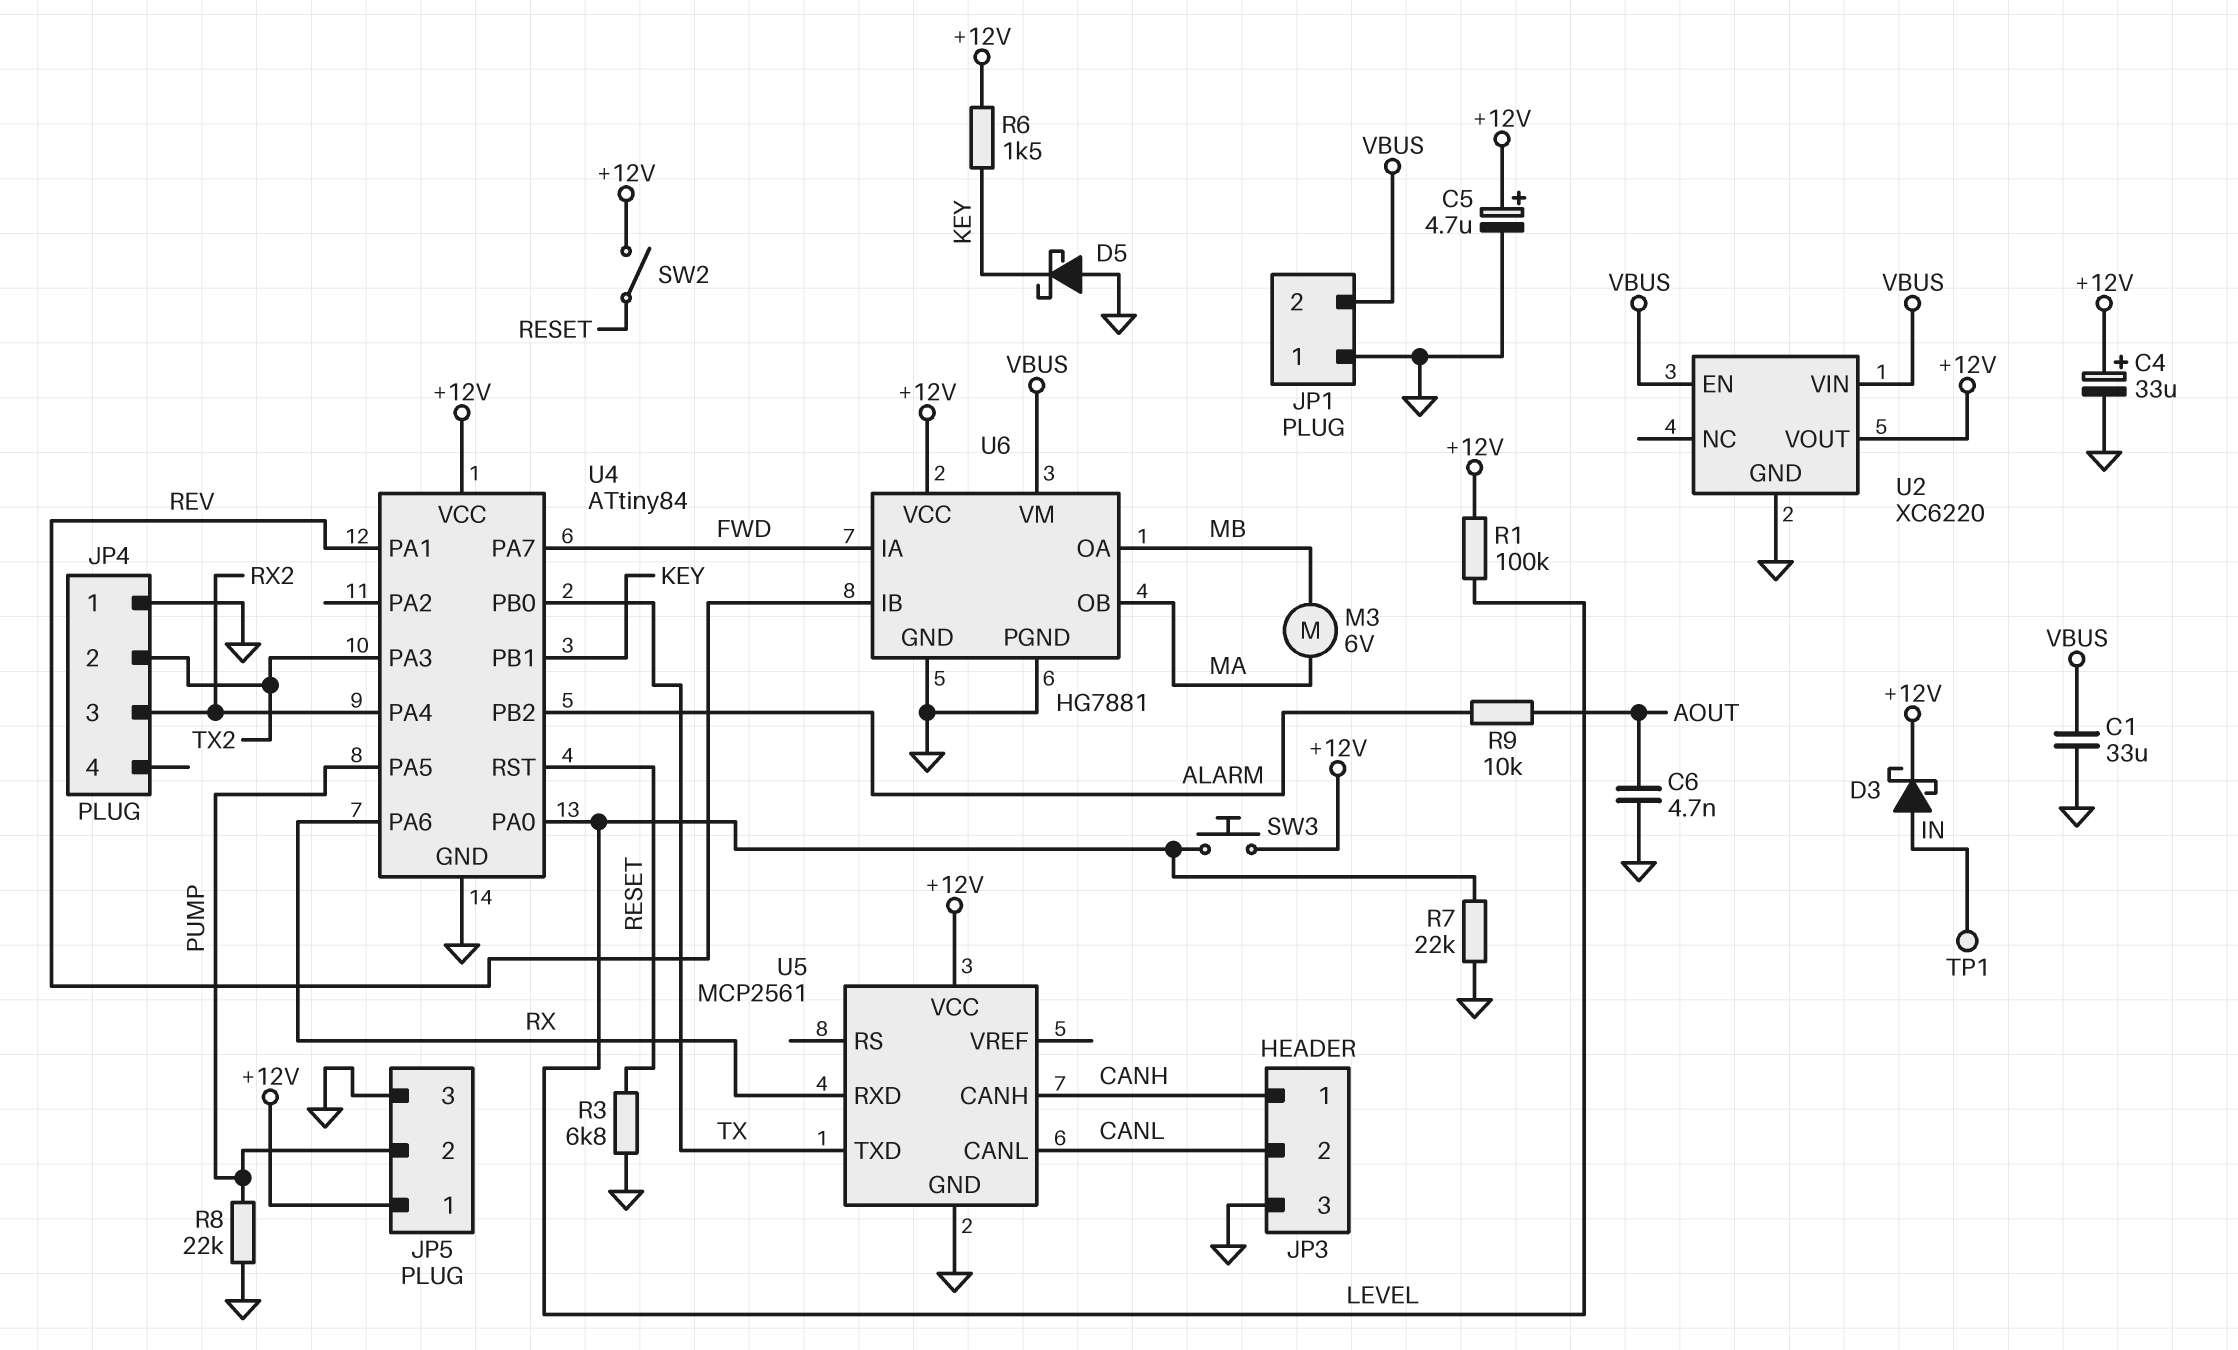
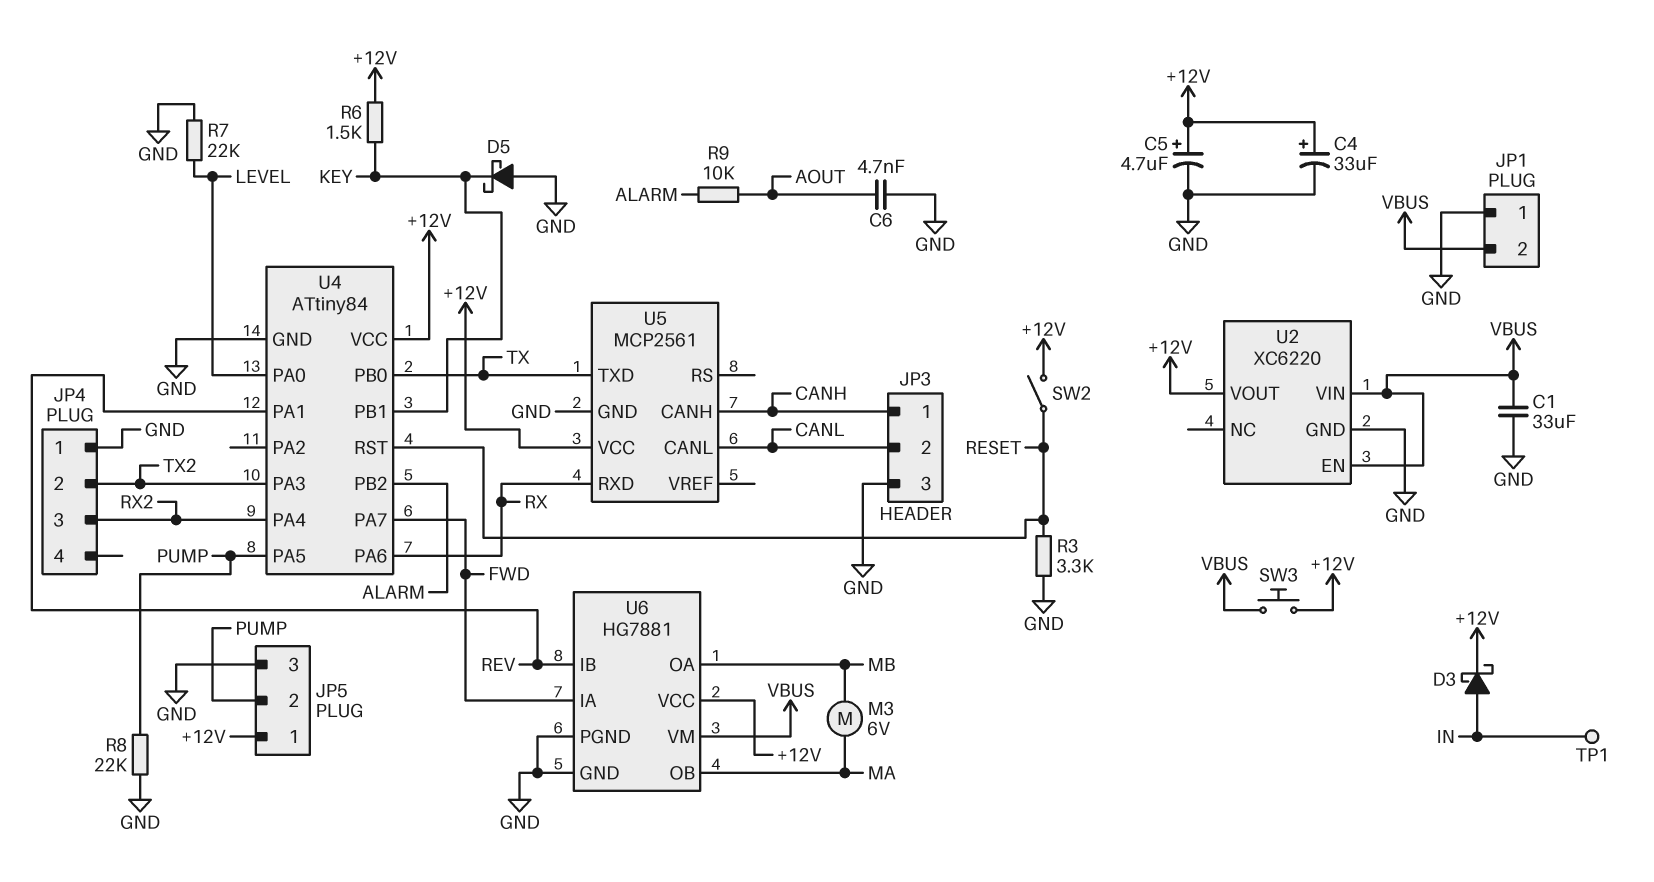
R1: 100k (+12V, LEVEL) -> none
R3: 6.8k (GND, RESET) -> 3.3k (GND, RESET)
SW3: button (+12V, LEVEL) -> button (+12V, VBUS)

